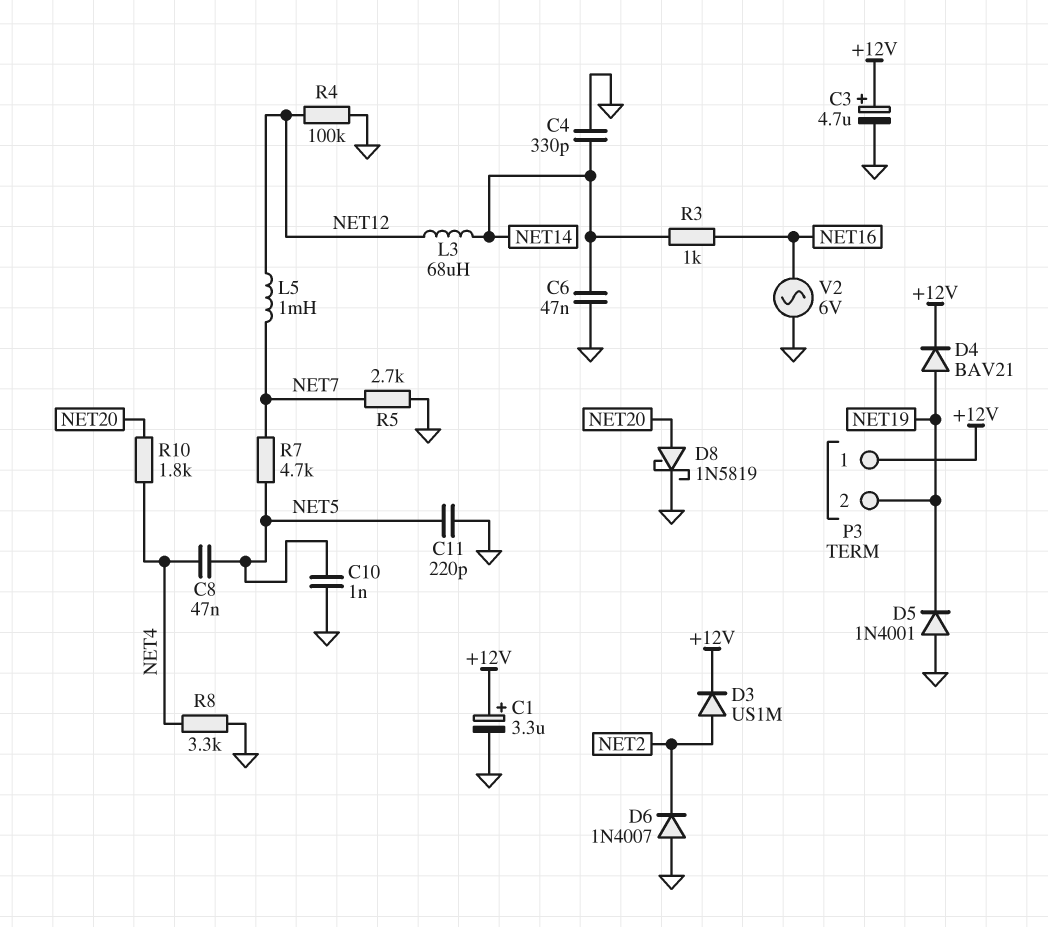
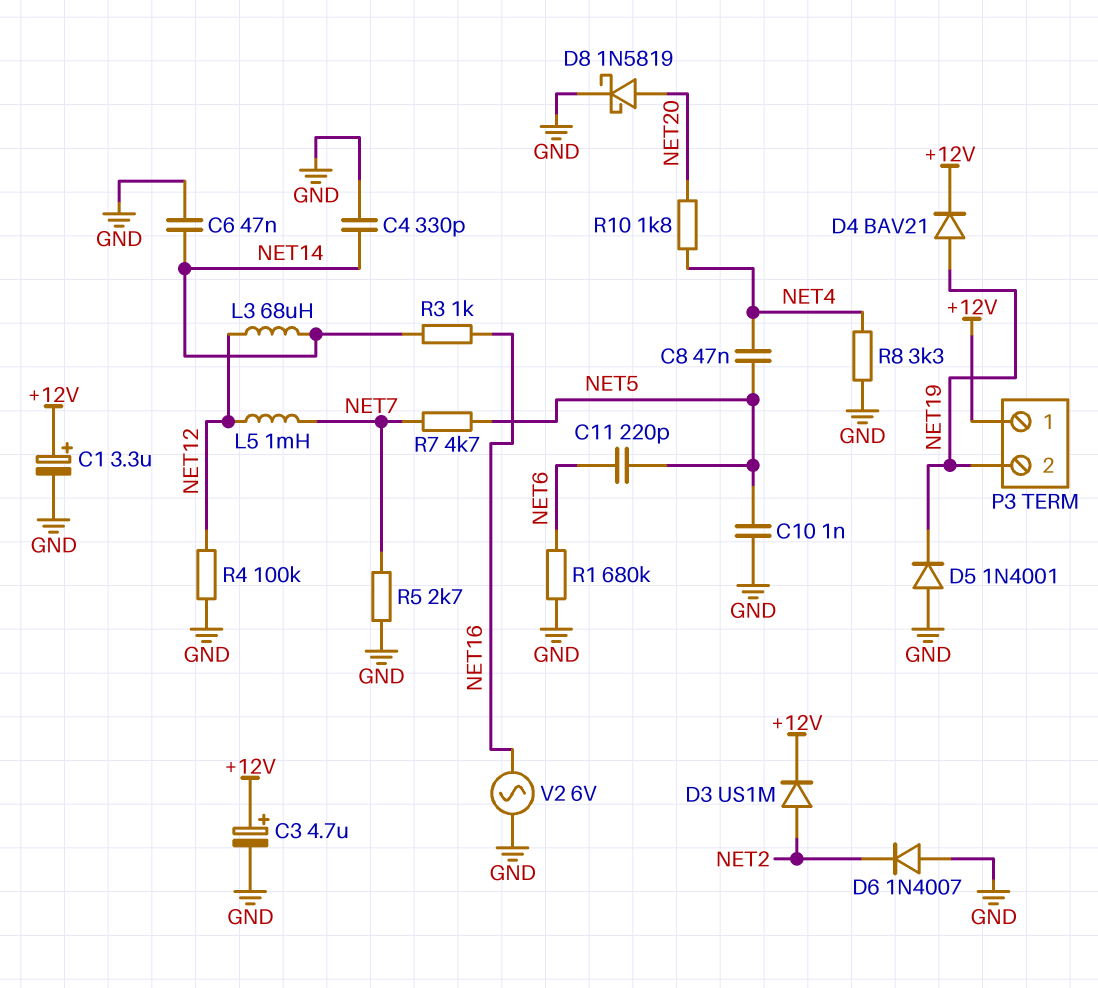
C11: 220pF (GND, NET5) -> 220pF (NET5, NET6)
R1: none -> 680k (GND, NET6)

